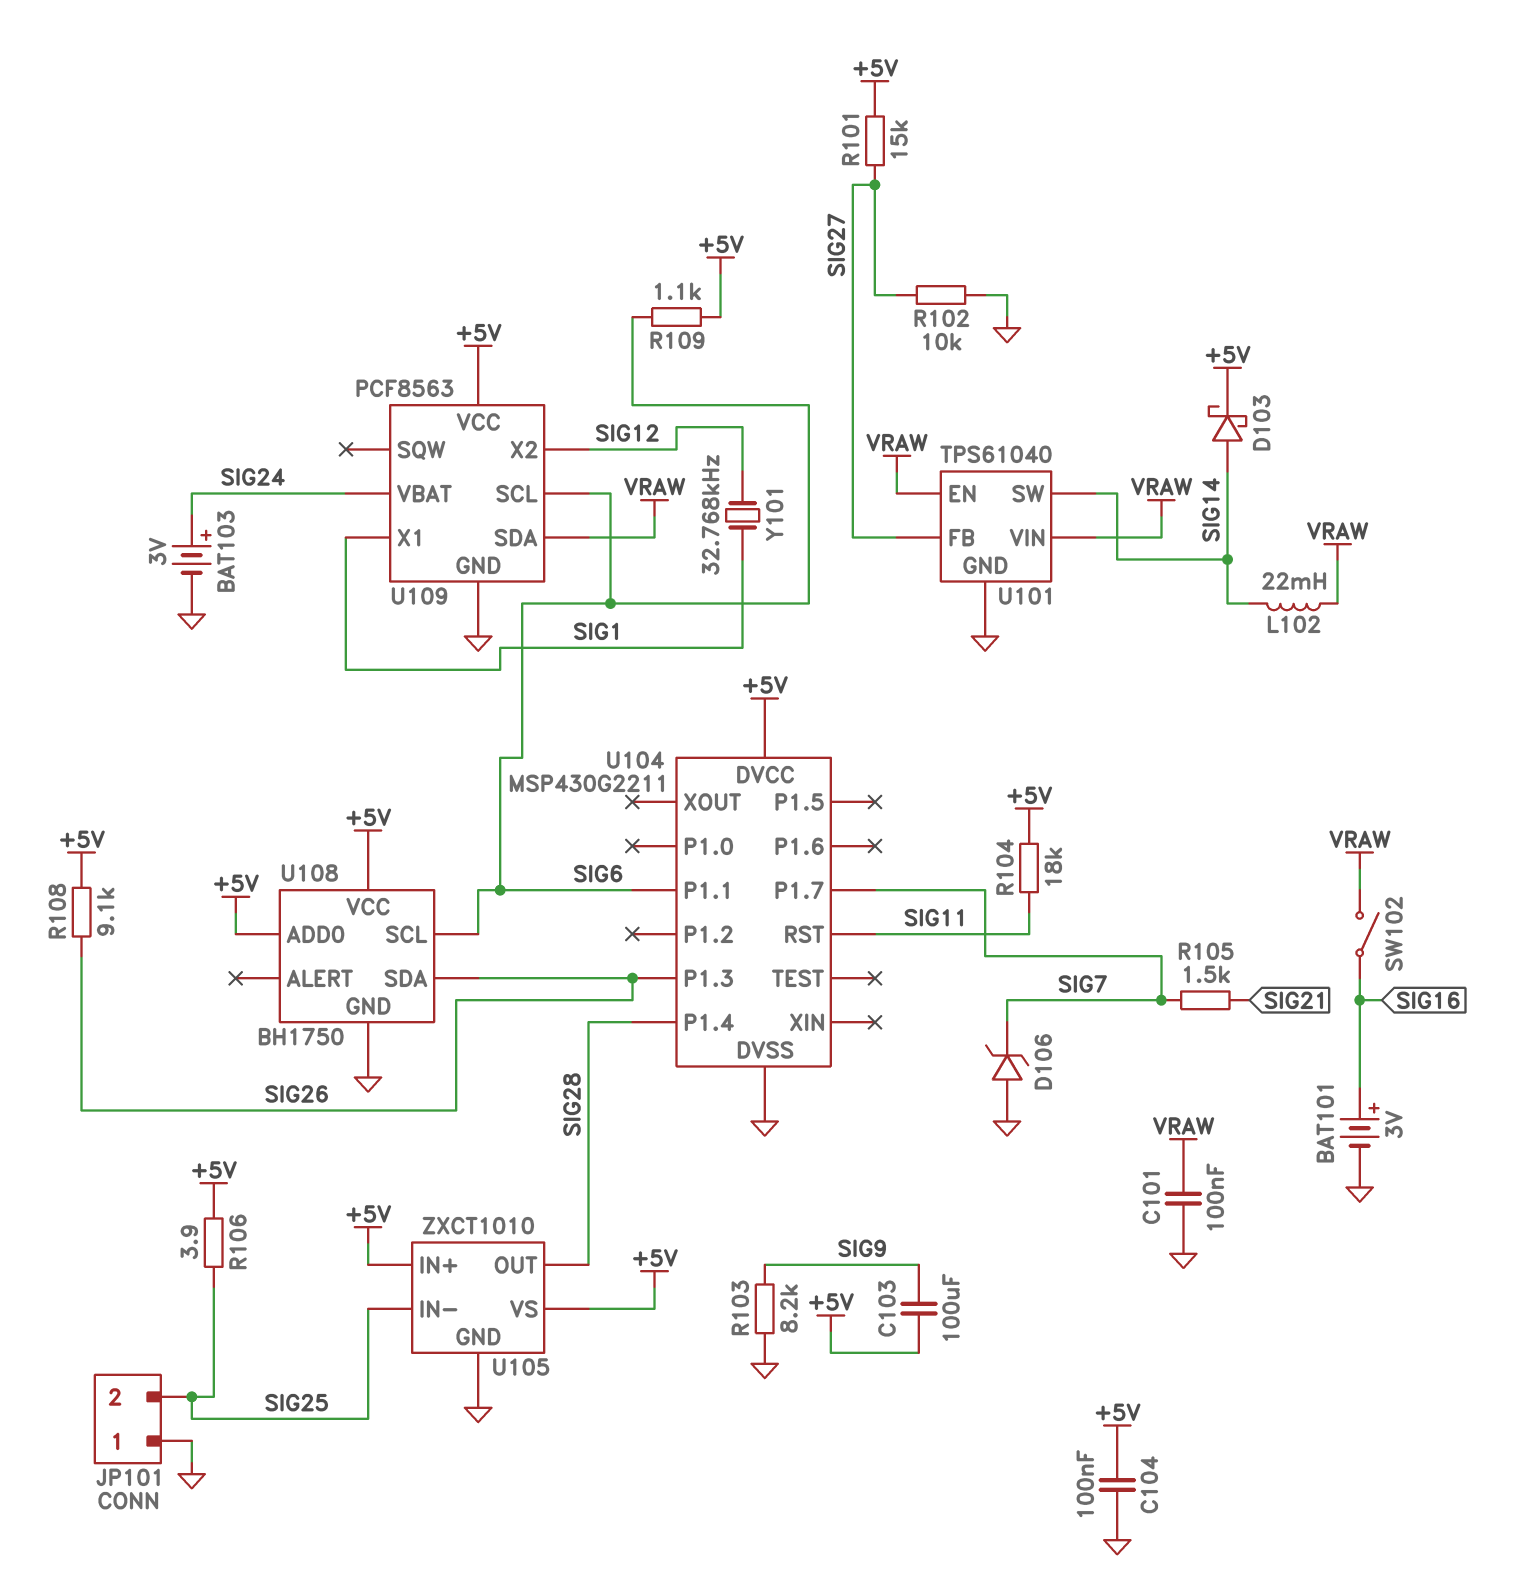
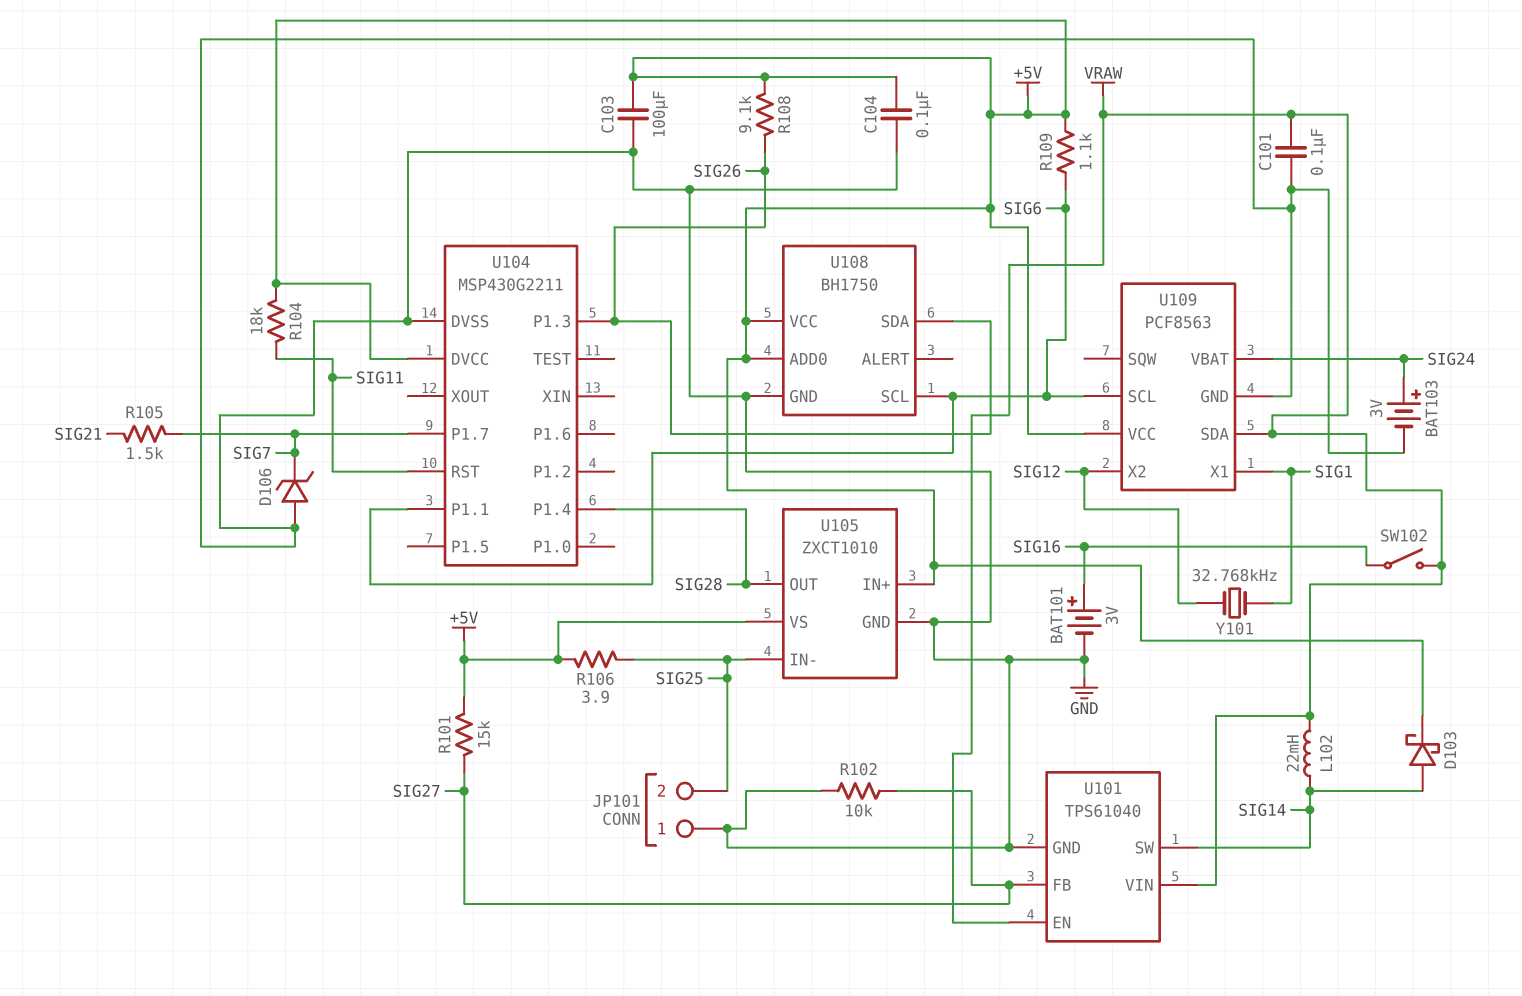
C103: 100uF (+5V, SIG9) -> 100uF (+5V, GND)
R103: 8.2k (GND, SIG9) -> none

